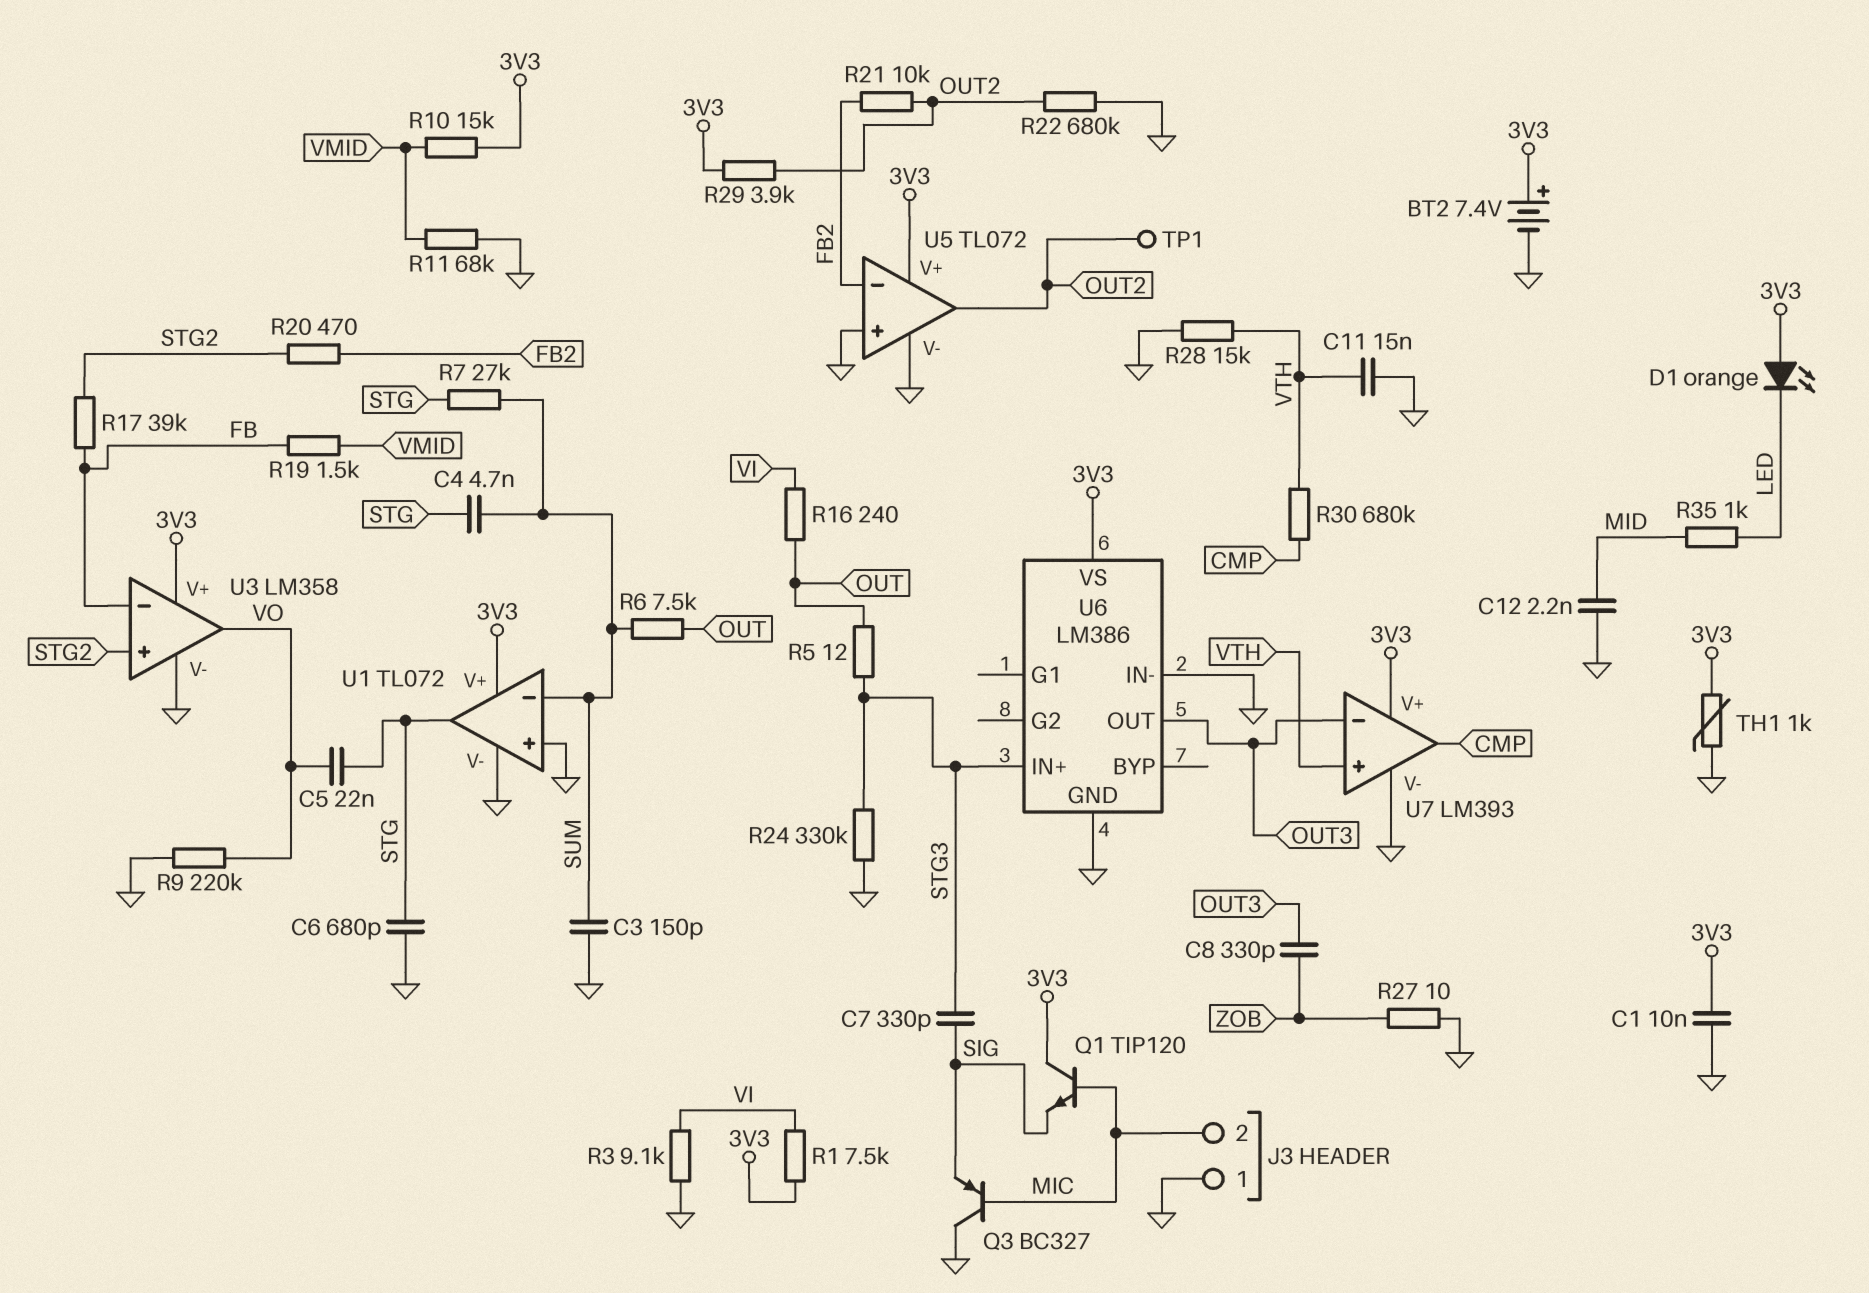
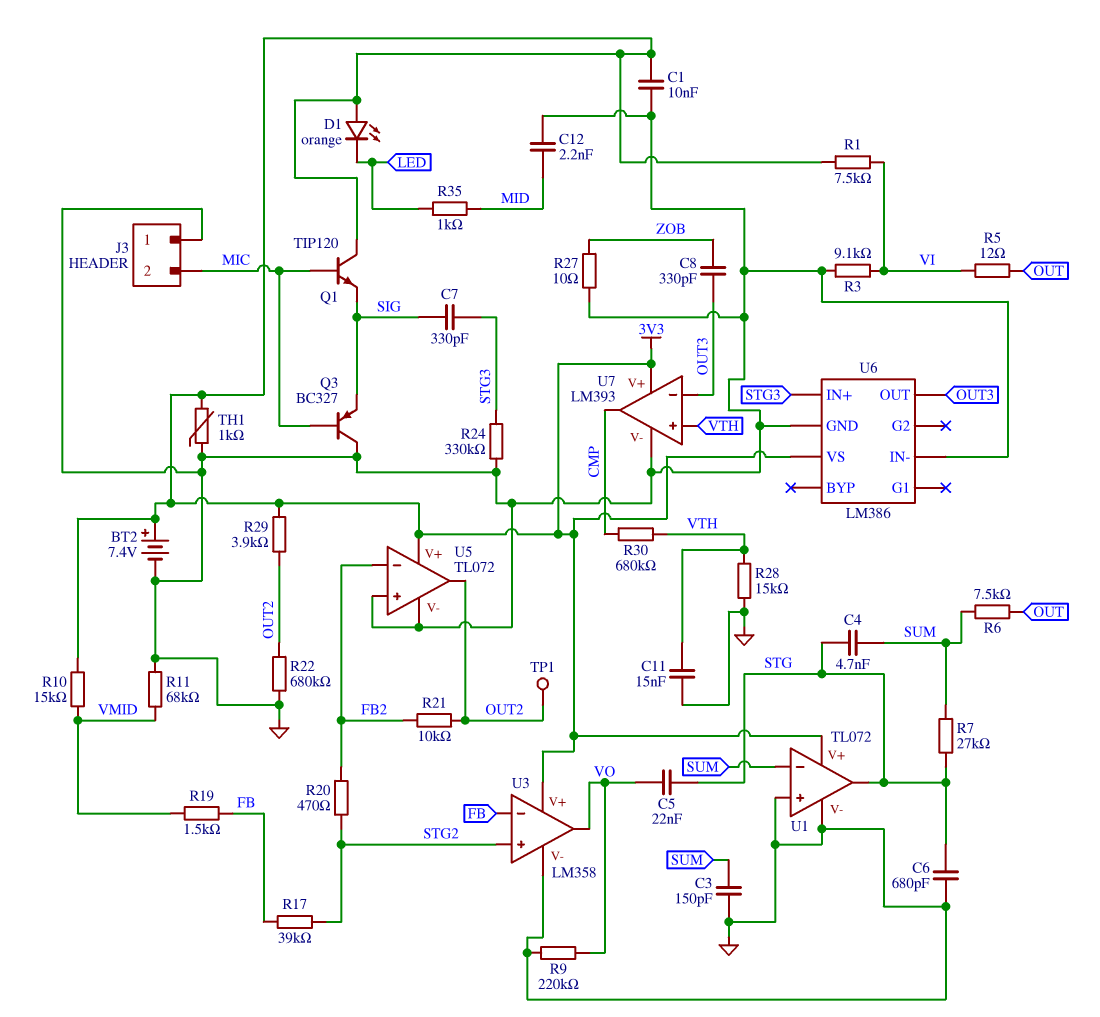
R5: 12 (OUT, STG3) -> 12 (OUT, VI)
R16: 240 (OUT, VI) -> none

